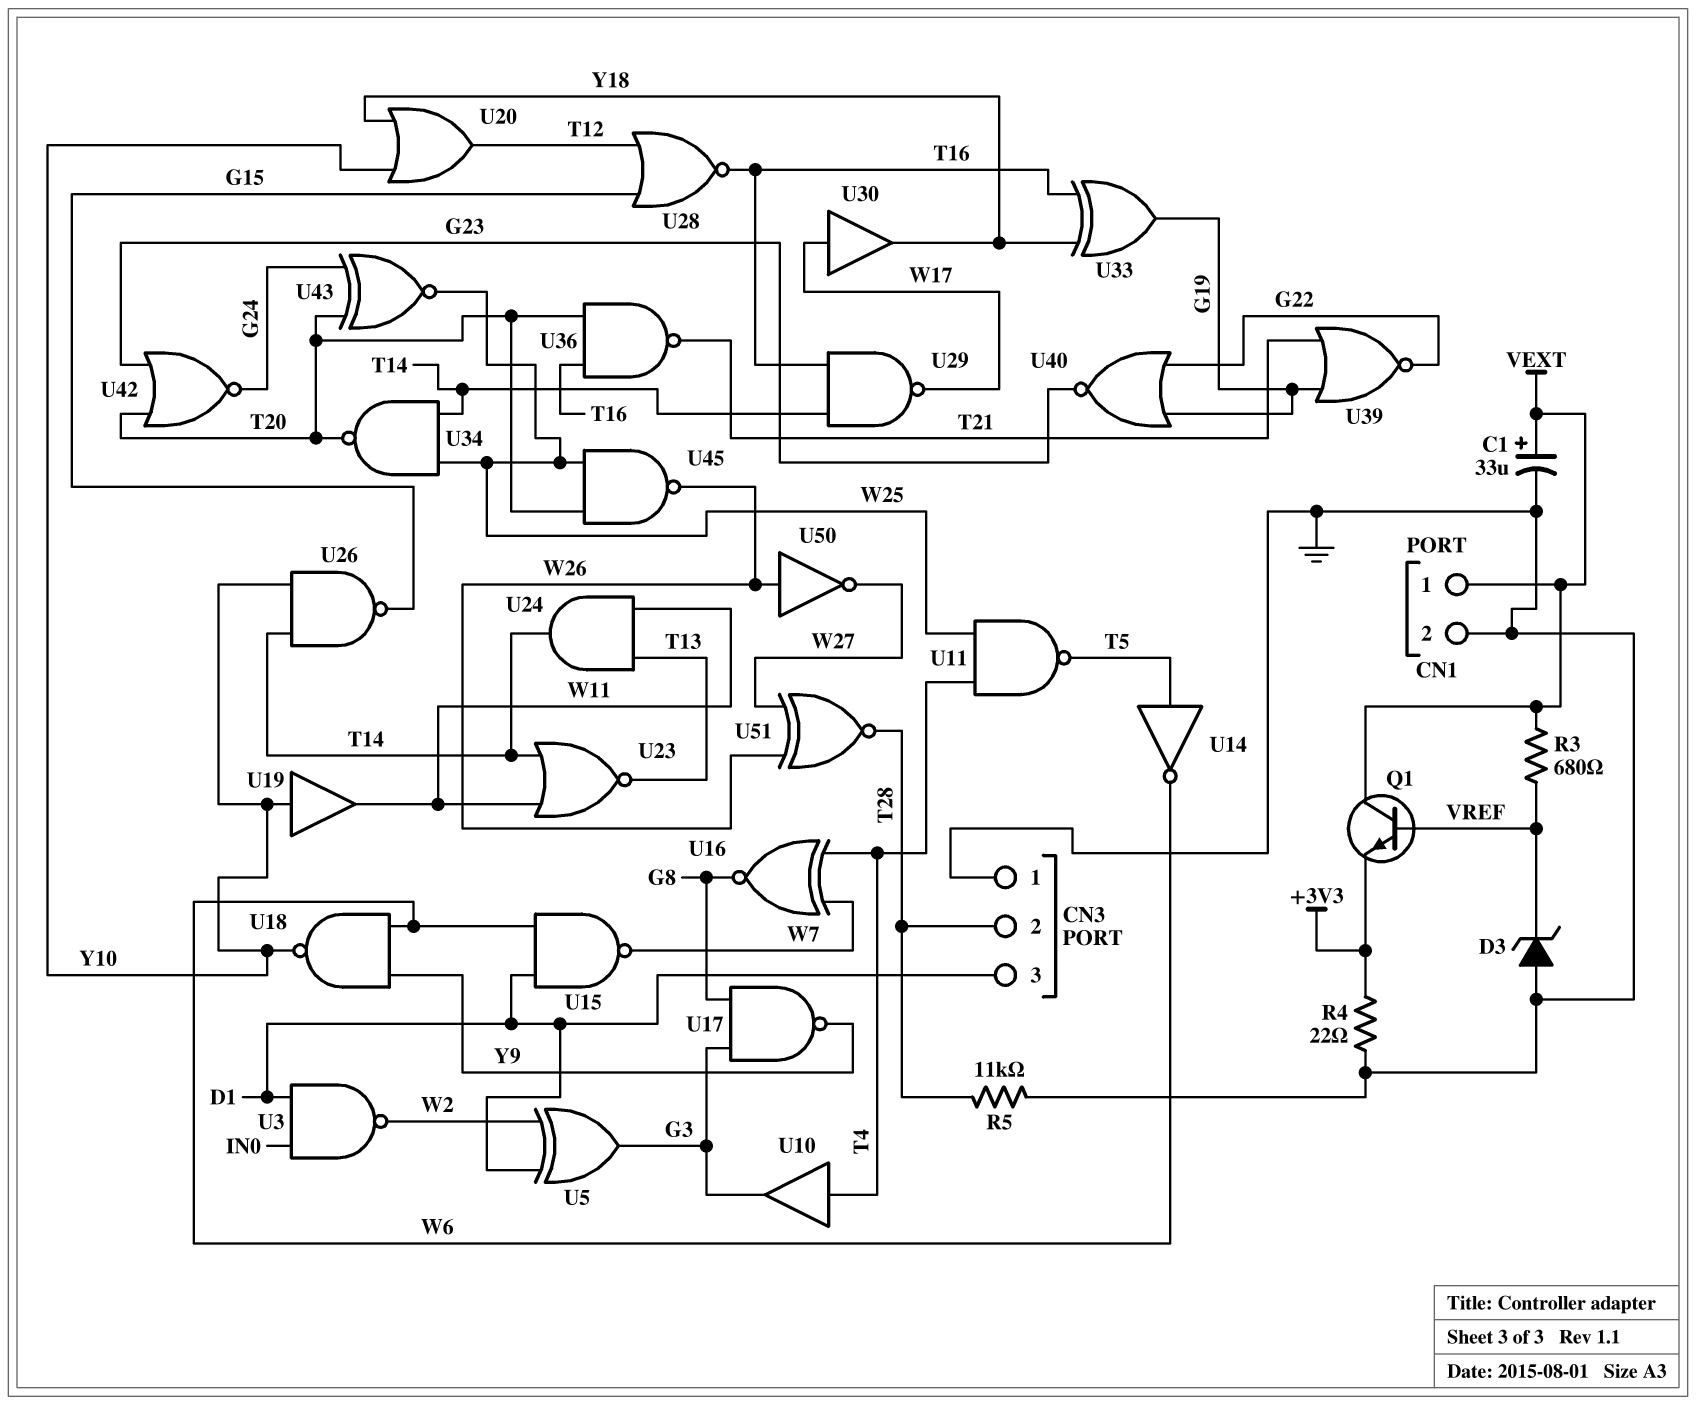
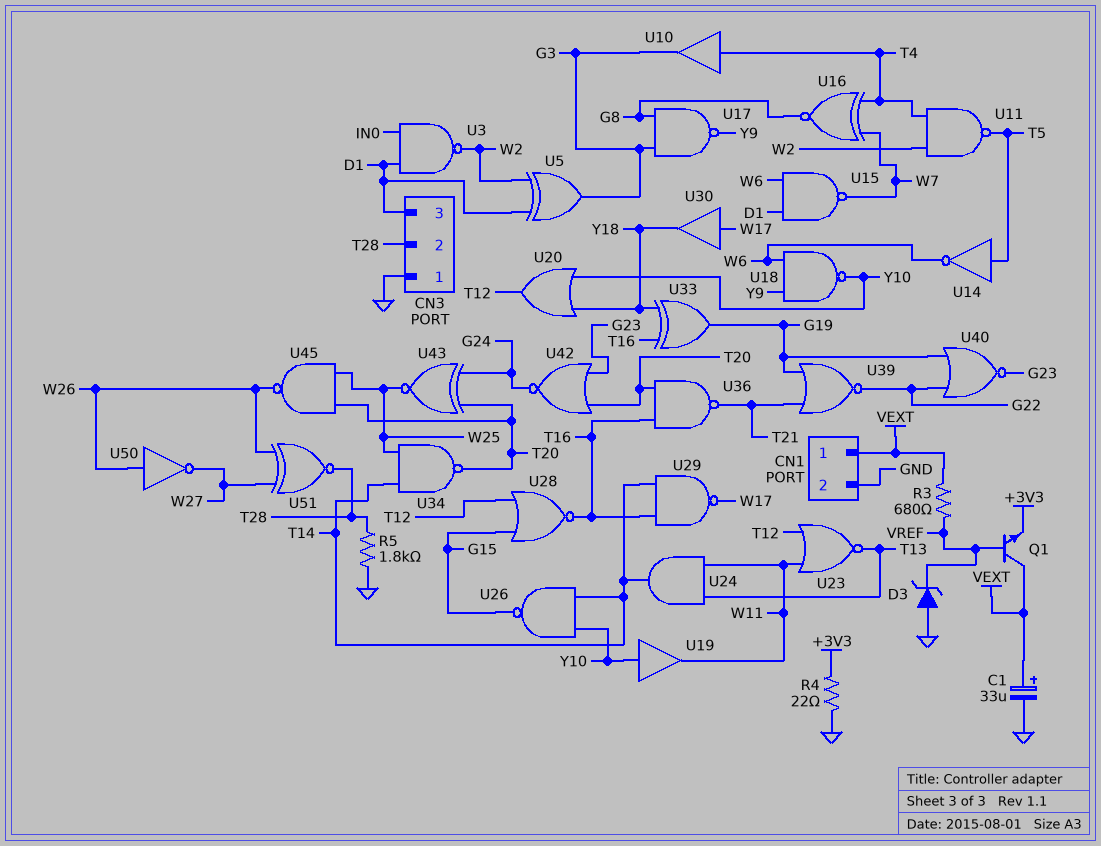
R5: 11k (GND, T28) -> 1.8k (GND, T28)
U11: NAND (in T4, in W25, out T5) -> NAND (in T4, in W2, out T5)
U23: NOR (in T14, in W11, out T13) -> NOR (in T12, in W11, out T13)

